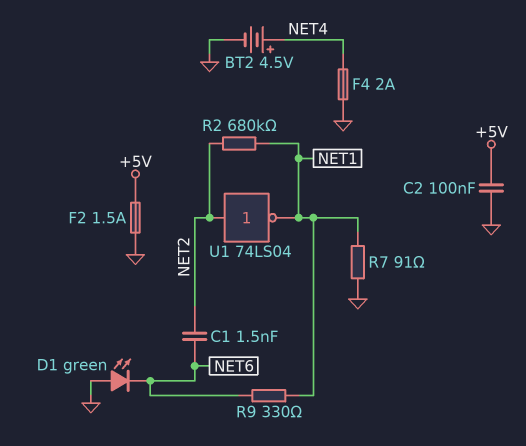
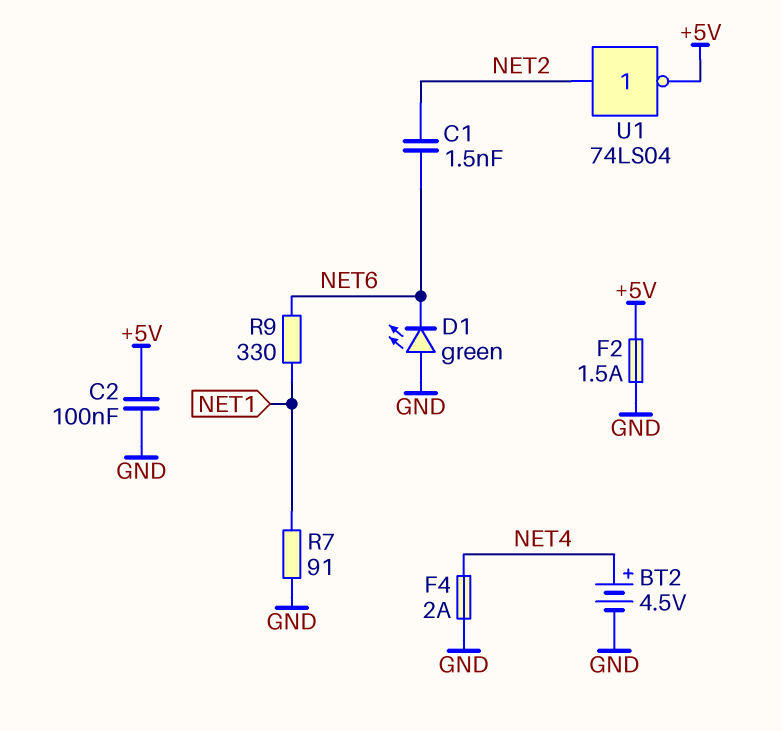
R2: 680k (NET1, NET2) -> none
U1: NOT 74LS04 (in NET2, out NET1) -> NOT 74LS04 (in NET2, out +5V)

